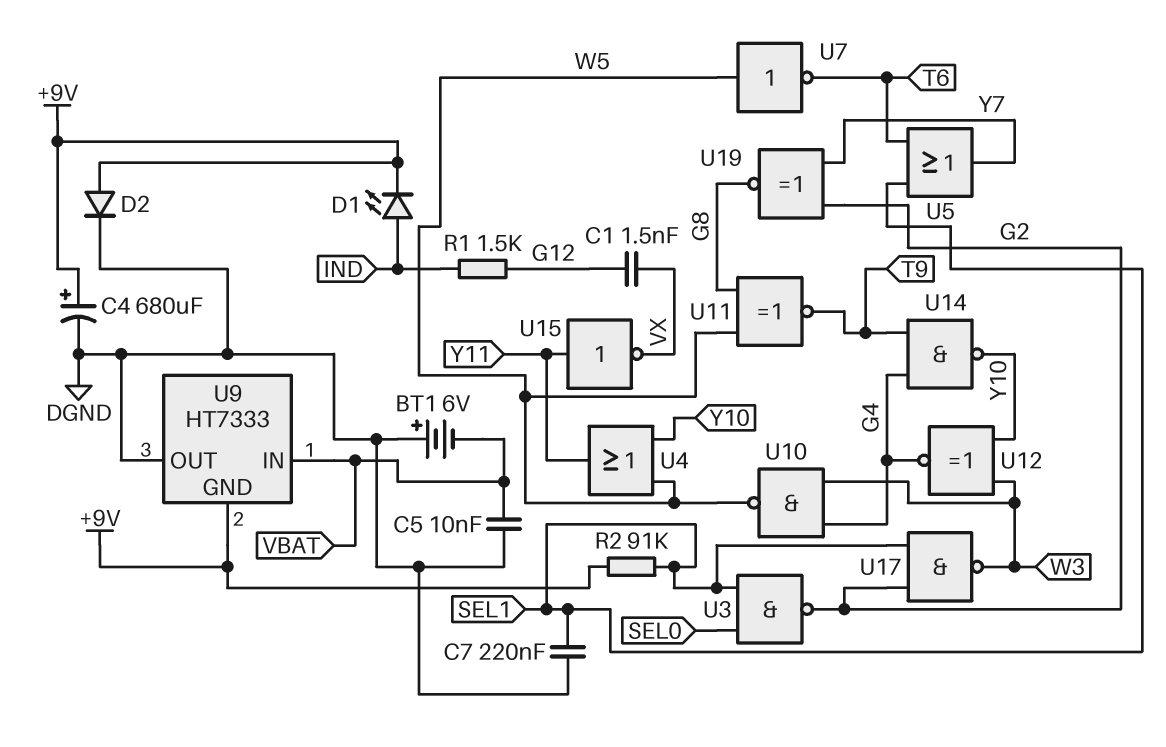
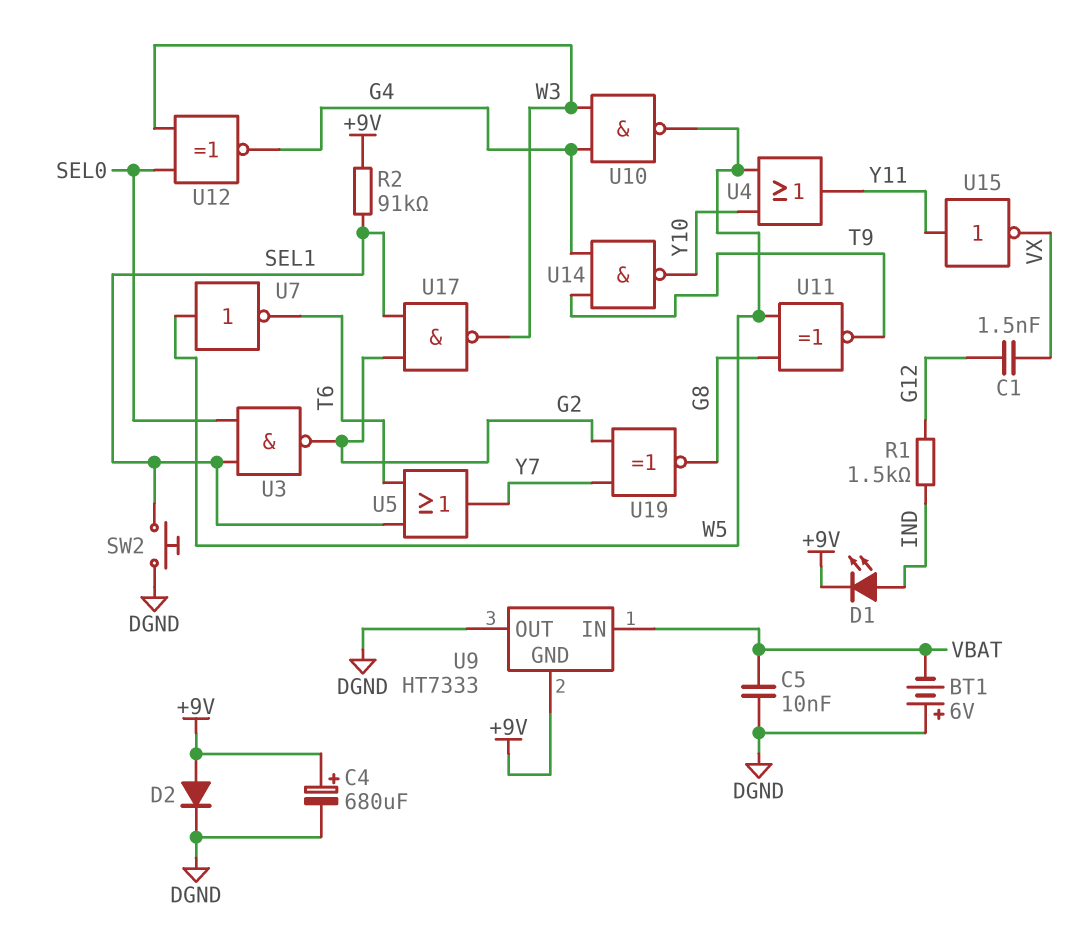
C7: 220nF (DGND, SEL1) -> none
SW2: none -> button (DGND, SEL1)
U12: XNOR (in W3, in Y10, out G4) -> XNOR (in SEL0, in W3, out G4)

